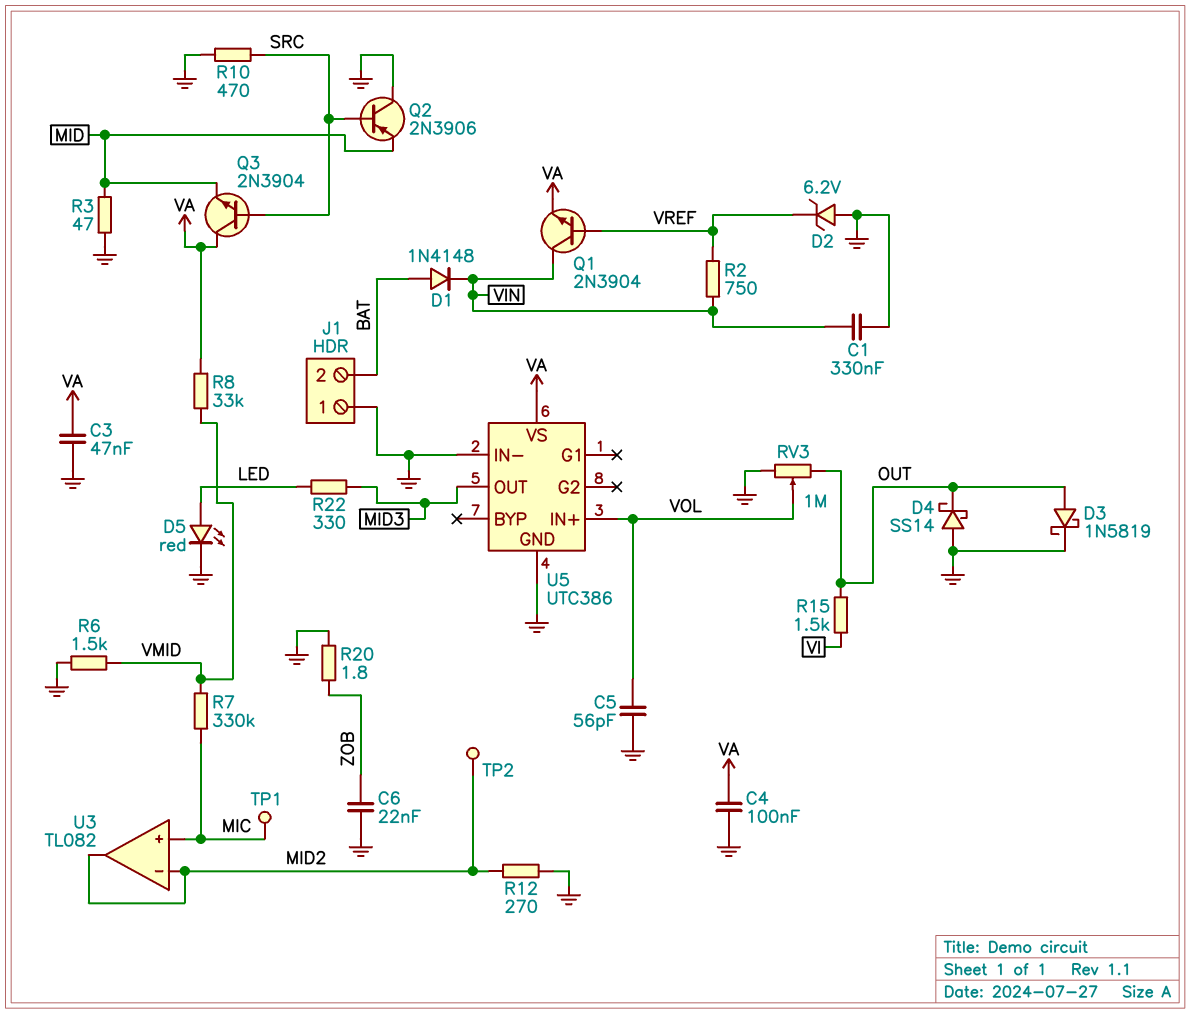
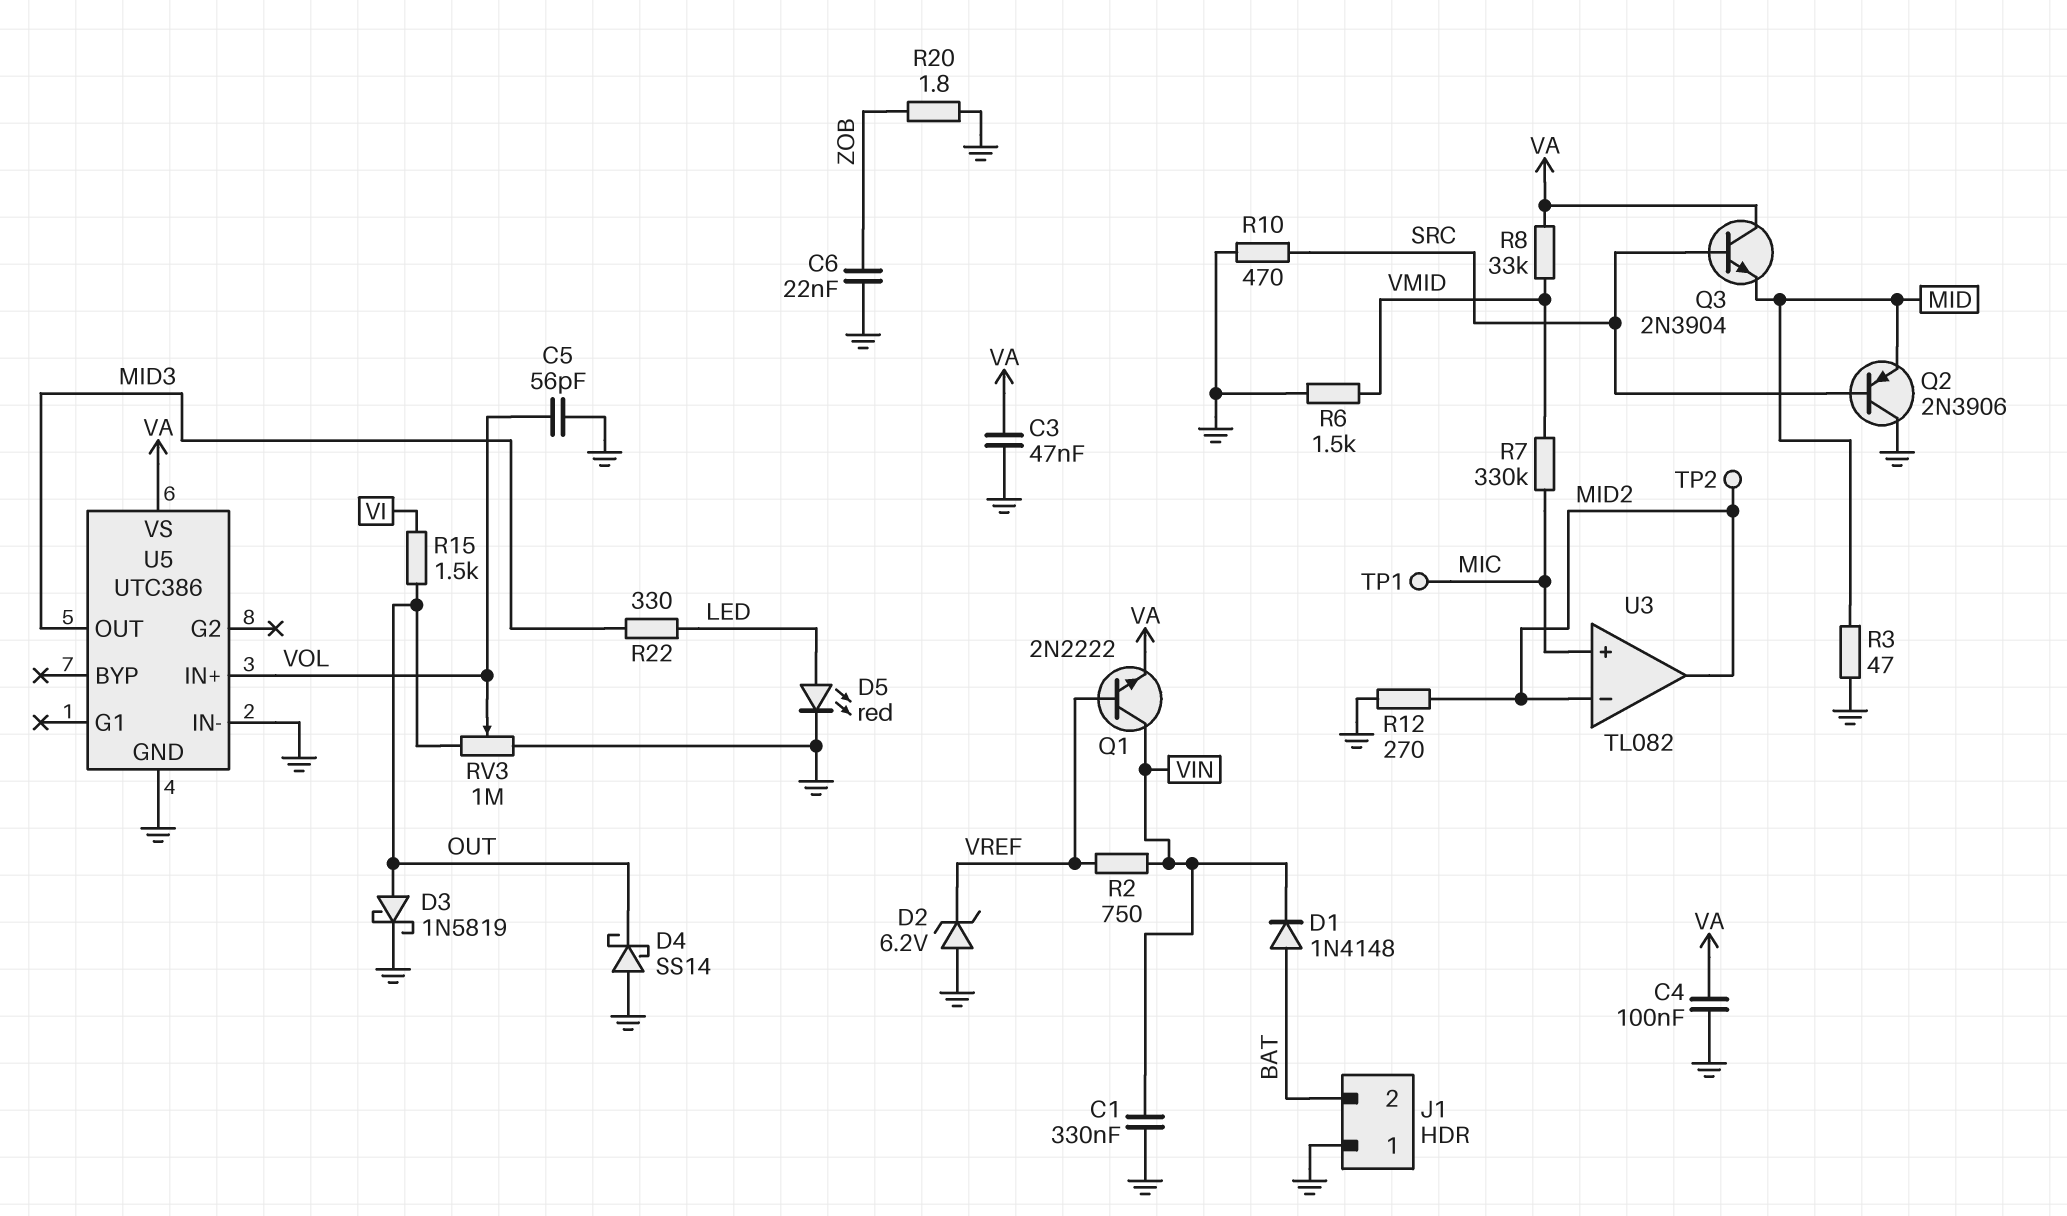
Q1: NPN 2N3904 (B VREF, C VIN, E VA) -> NPN 2N2222 (B VREF, C VIN, E VA)

